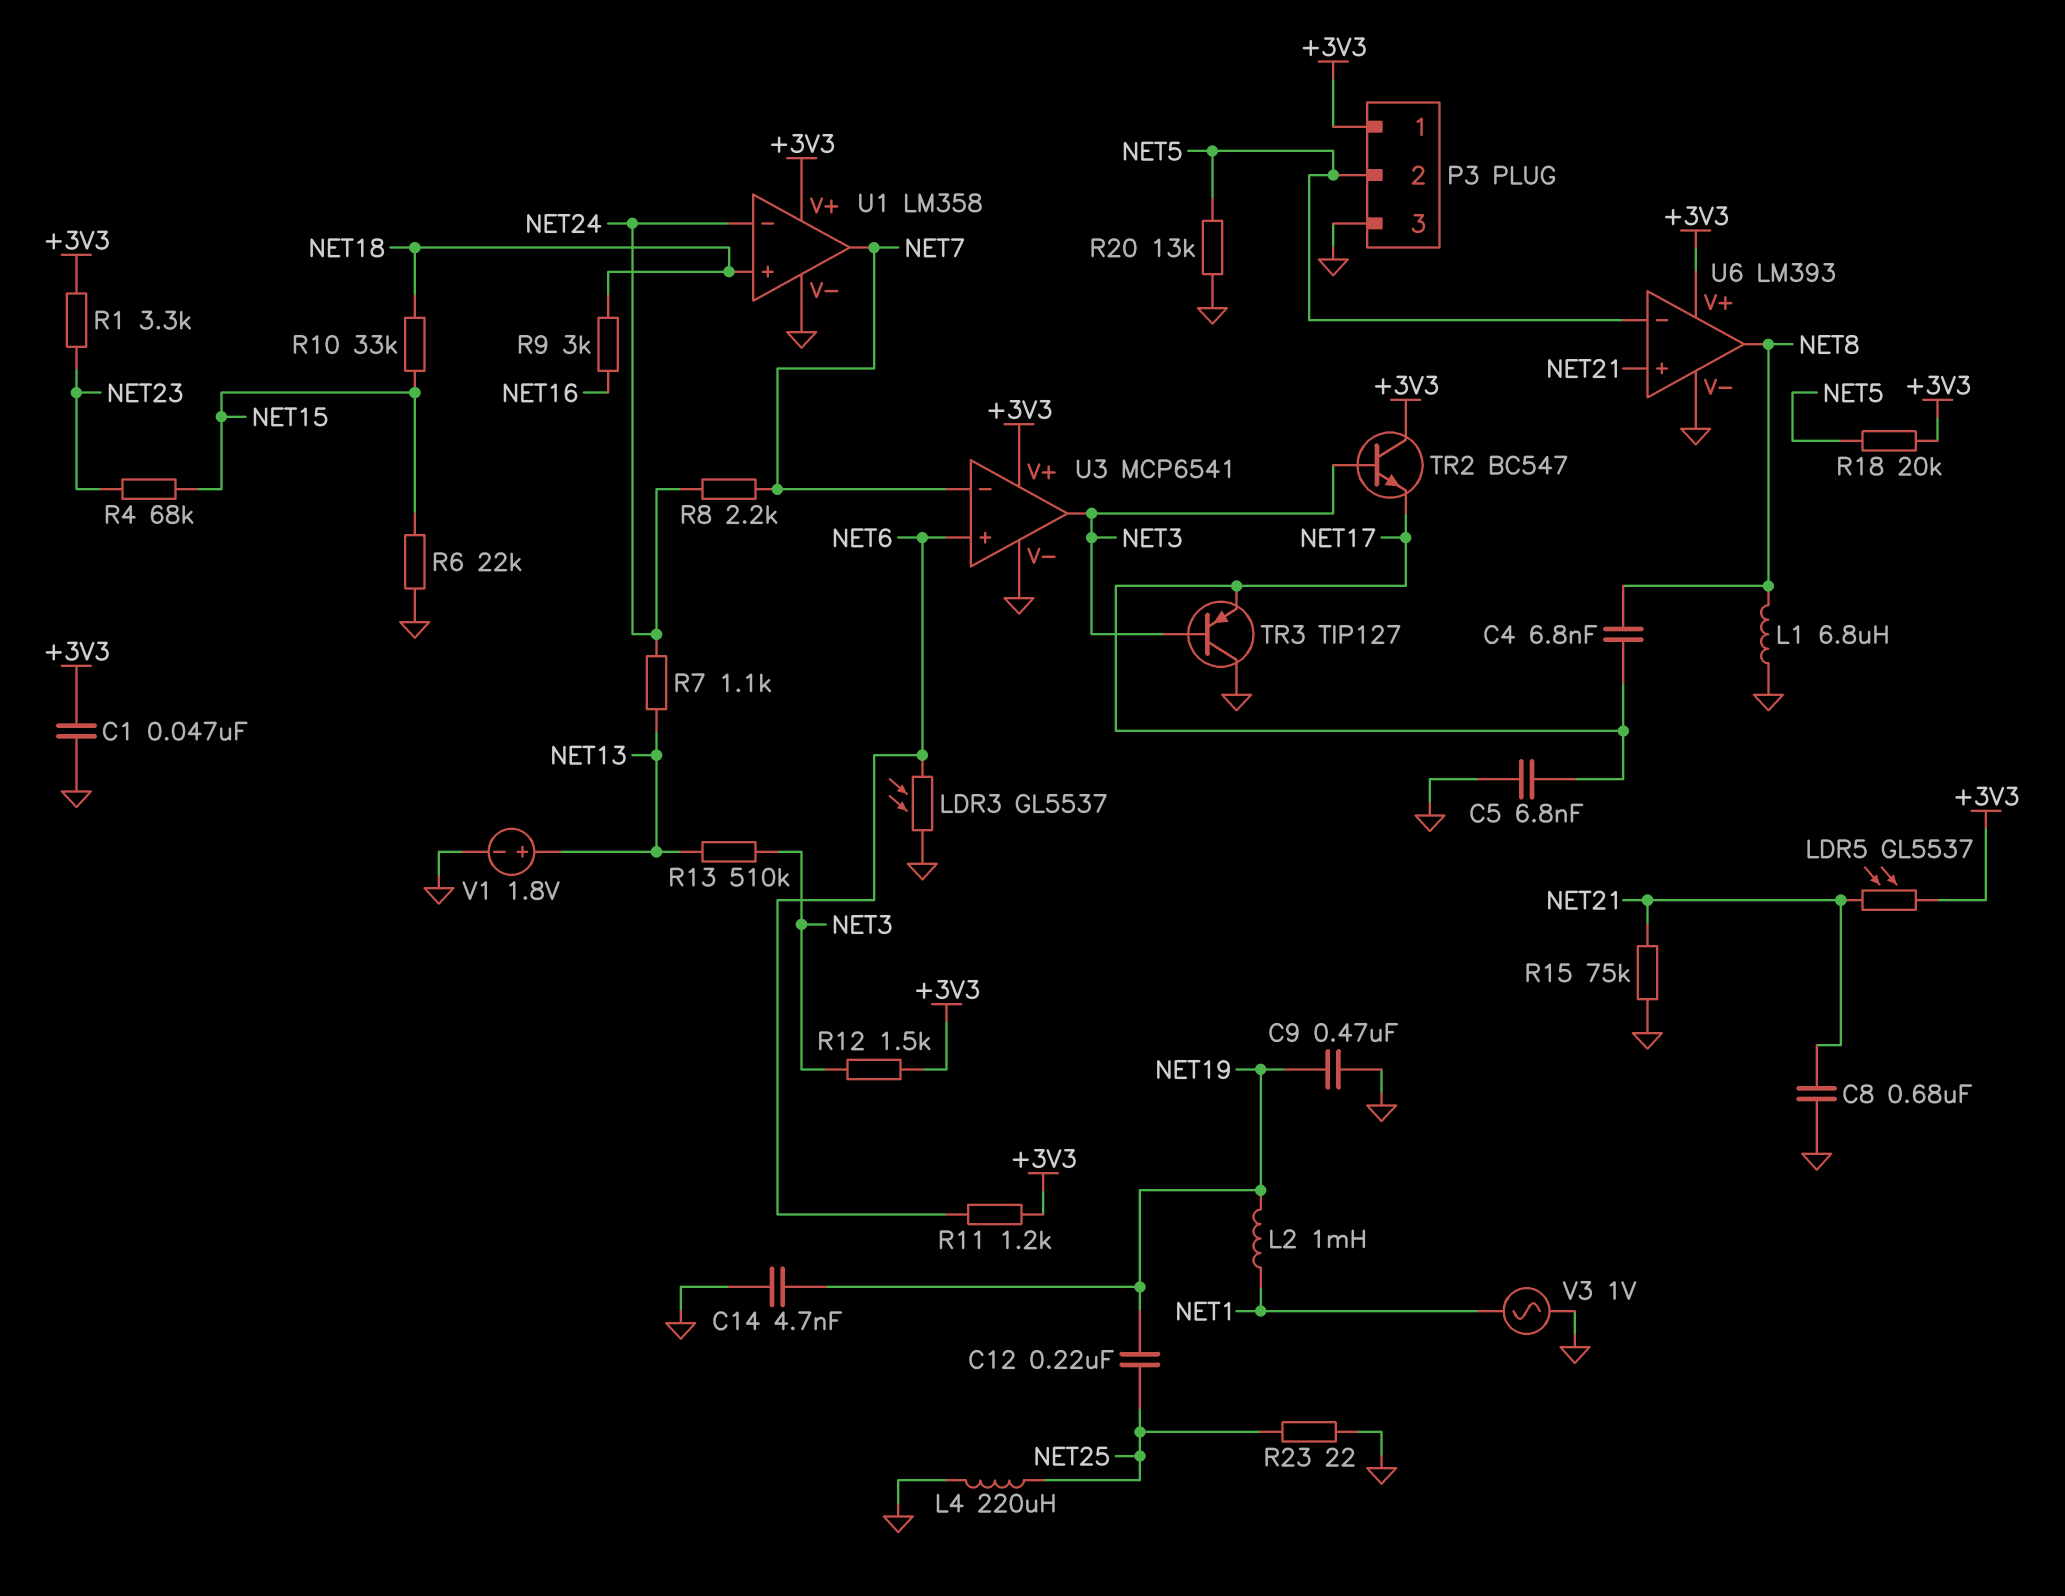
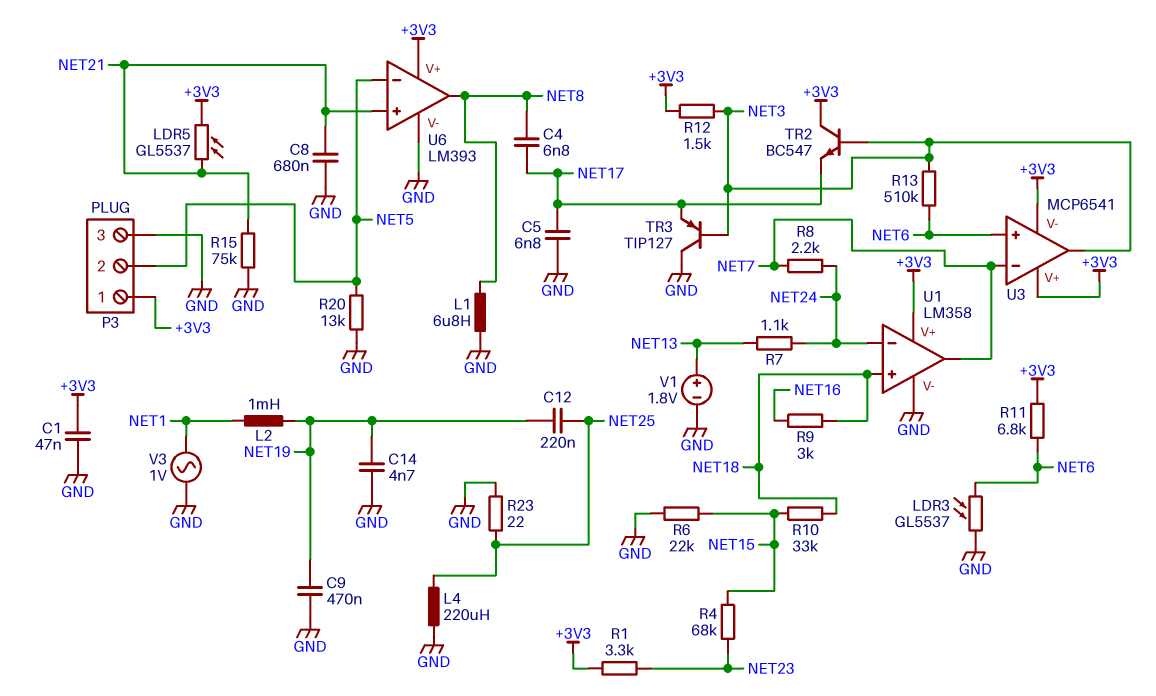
R11: 1.2k (+3V3, NET6) -> 6.8k (+3V3, NET6)
R13: 510k (NET3, NET13) -> 510k (NET3, NET6)
R18: 20k (+3V3, NET5) -> none
U3 pin V-: GND -> +3V3

